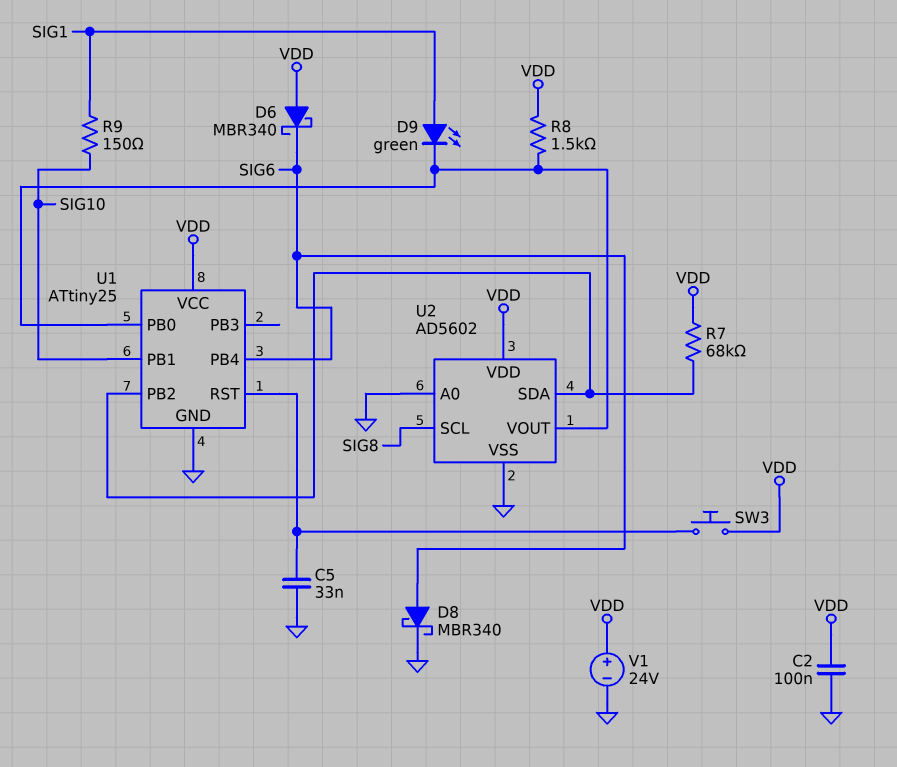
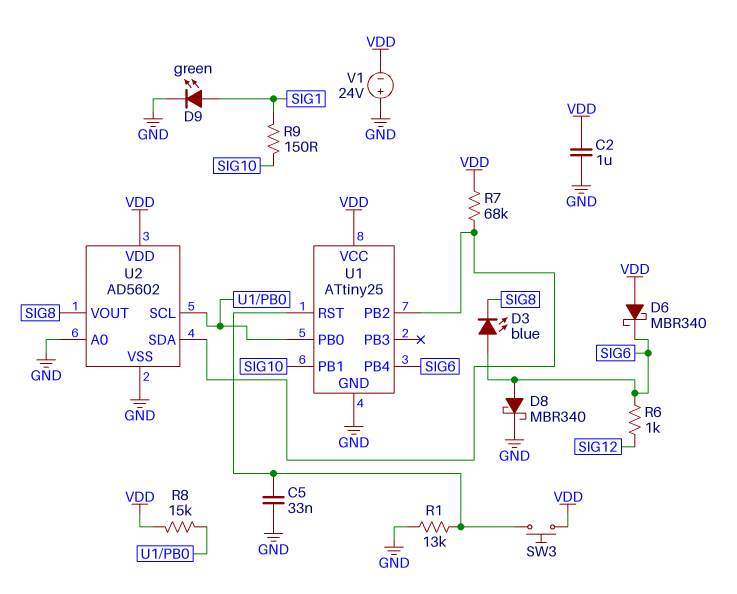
C2: 100nF (GND, VDD) -> 1uF (GND, VDD)
D3: none -> LED blue (A SIG6, K SIG8)
D9: LED green (A SIG1, K U1/PB0) -> LED green (A SIG1, K GND)
R1: none -> 13k (GND, U1/RST)
R6: none -> 1k (SIG6, SIG12)
R8: 1.5k (U1/PB0, VDD) -> 15k (U1/PB0, VDD)
U2 pin SCL: SIG8 -> U1/PB0
U2 pin VOUT: U1/PB0 -> SIG8
V1: 24V (plus VDD, minus GND) -> 24V (plus GND, minus VDD)

